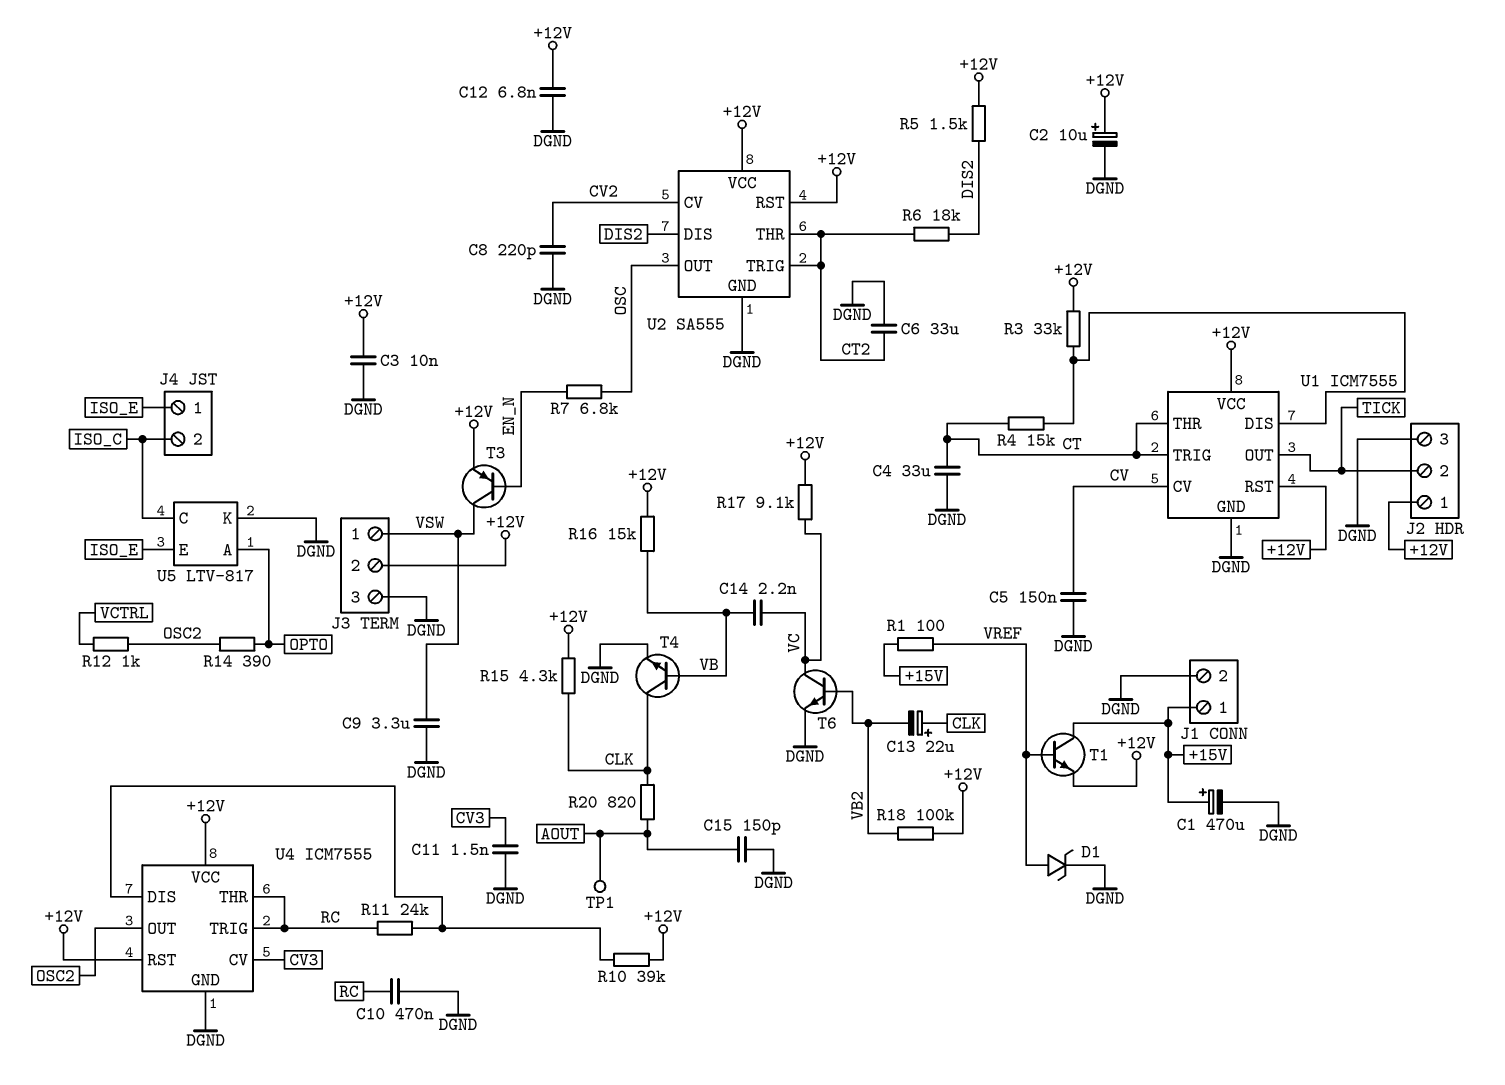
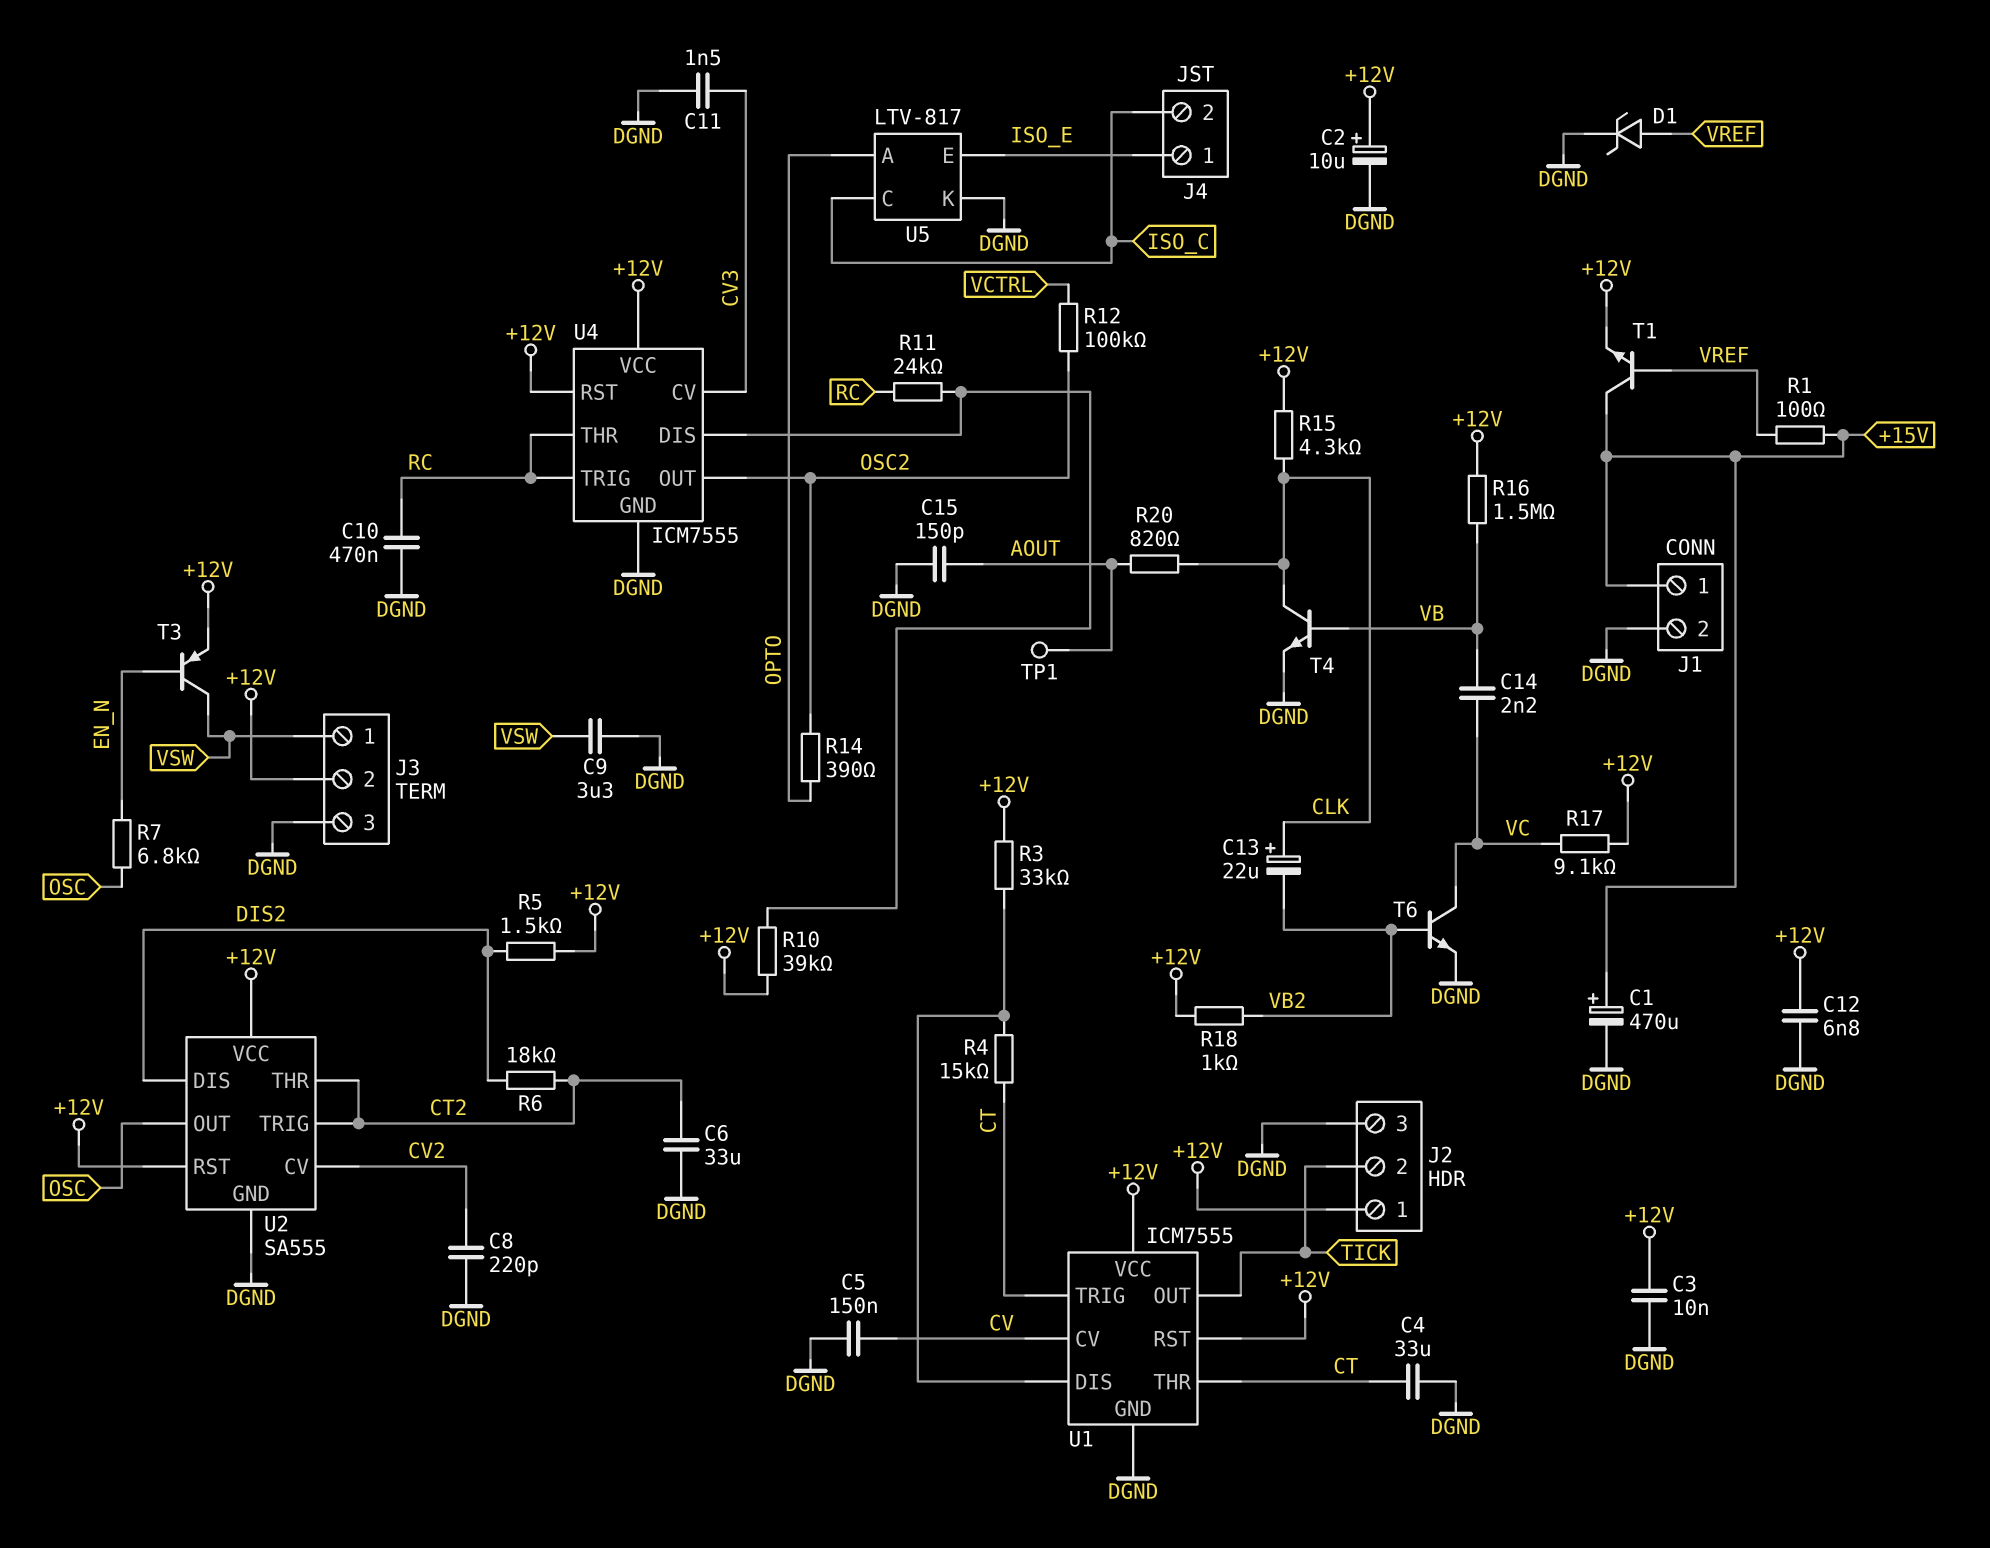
R12: 1k (OSC2, VCTRL) -> 100k (OSC2, VCTRL)
R16: 15k (+12V, VB) -> 1.5M (+12V, VB)
R18: 100k (+12V, VB2) -> 1k (+12V, VB2)

